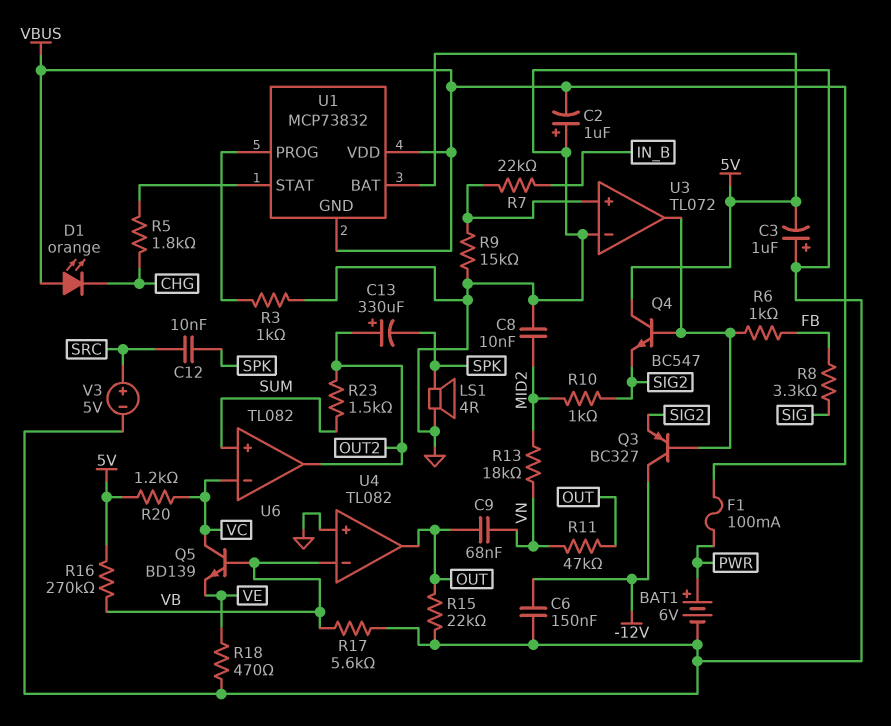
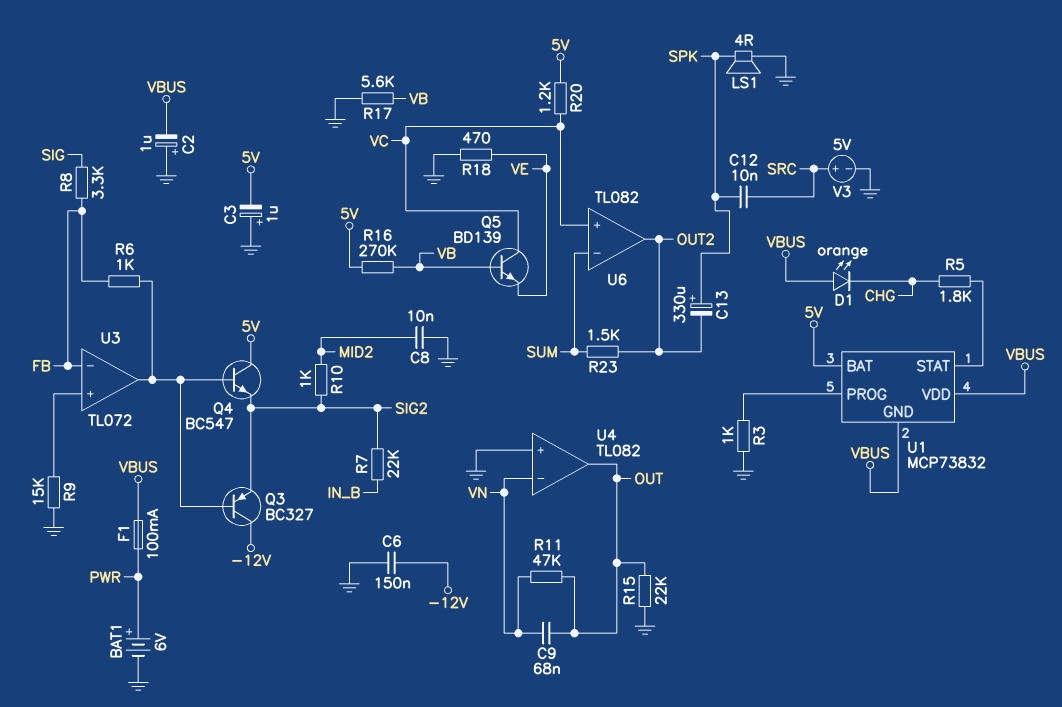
C13: 330uF (plus OUT2, minus SPK) -> 330uF (plus SPK, minus OUT2)
R7: 22k (IN_B, U3/in+) -> 22k (IN_B, SIG2)
R13: 18k (MID2, VN) -> none
U3 pin in-: GND -> FB
U4 pin in-: VB -> VN
U6 pin in+: SUM -> VC
U6 pin in-: VC -> SUM

